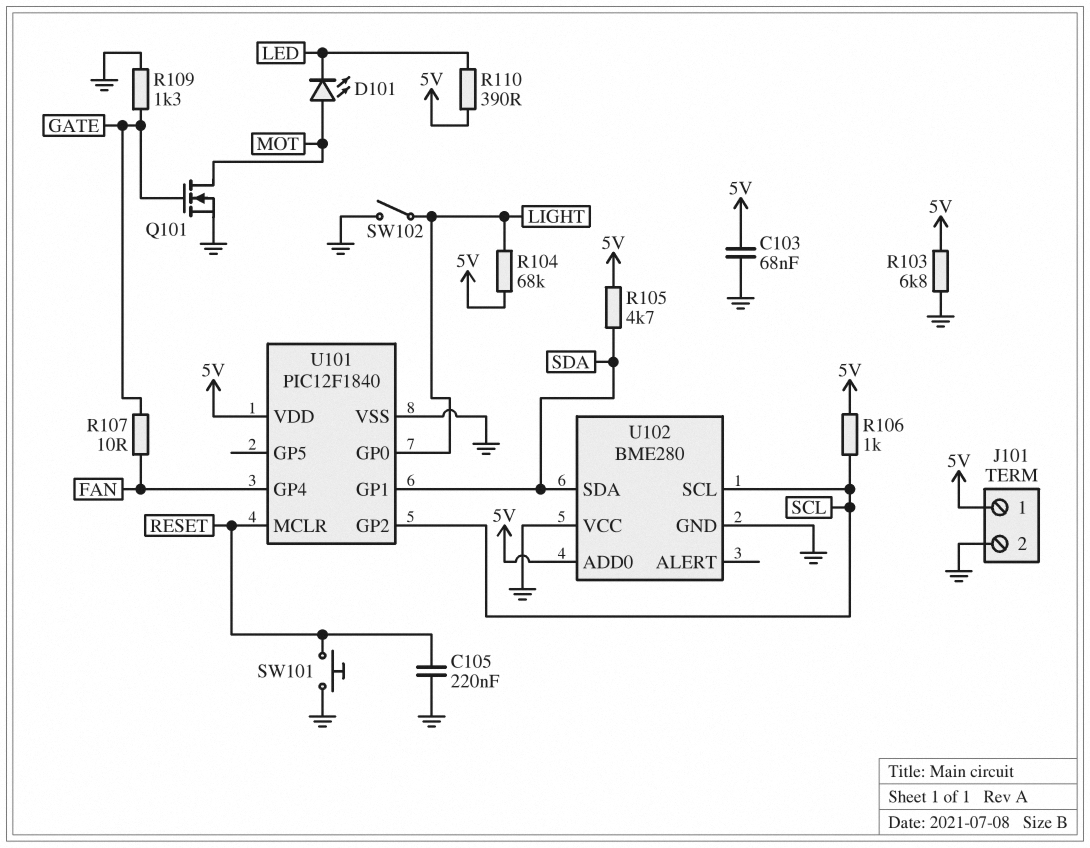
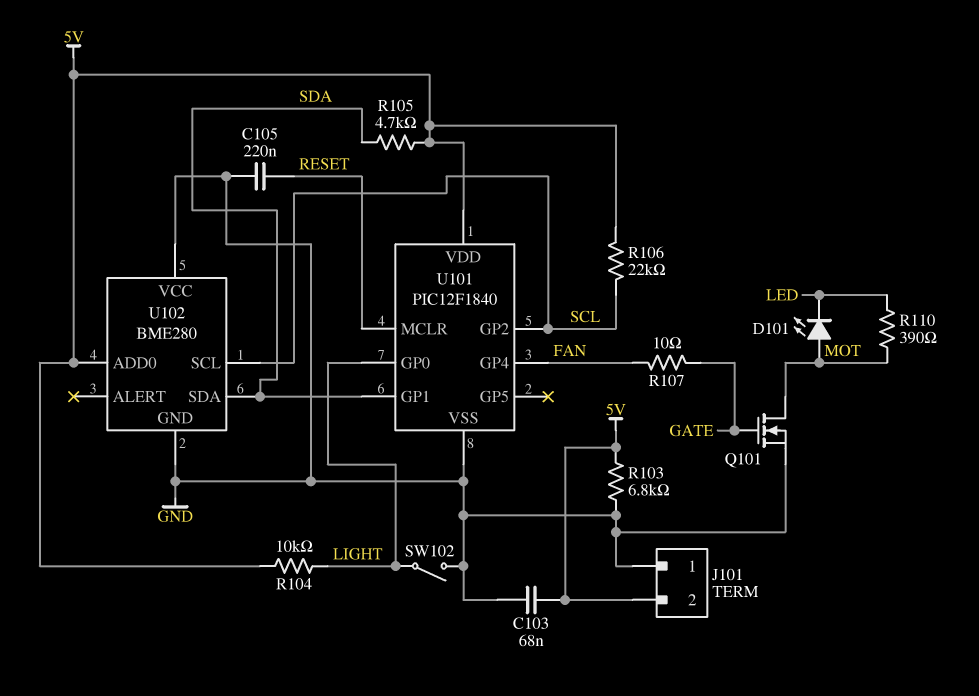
J101 pin 1: 5V -> GND
J101 pin 2: GND -> 5V
R104: 68k (5V, LIGHT) -> 10k (5V, LIGHT)
R106: 1k (5V, SCL) -> 22k (5V, SCL)
R109: 1.3k (GATE, GND) -> none
R110: 390 (5V, LED) -> 390 (LED, MOT)
SW101: button (GND, RESET) -> none

